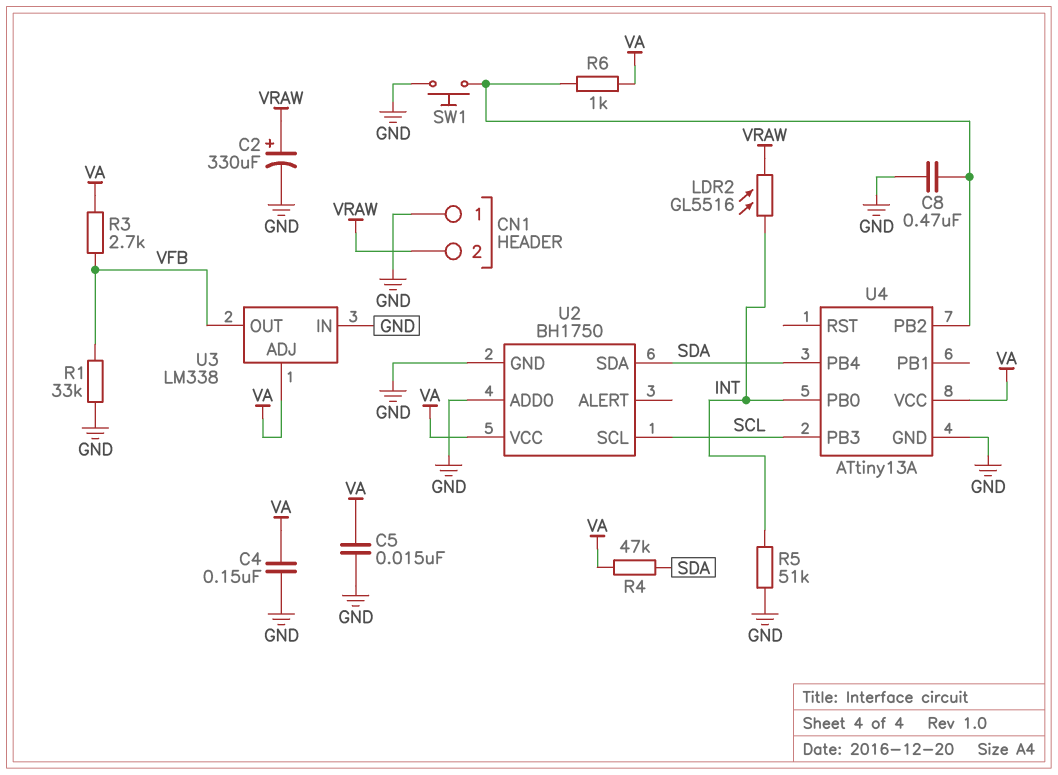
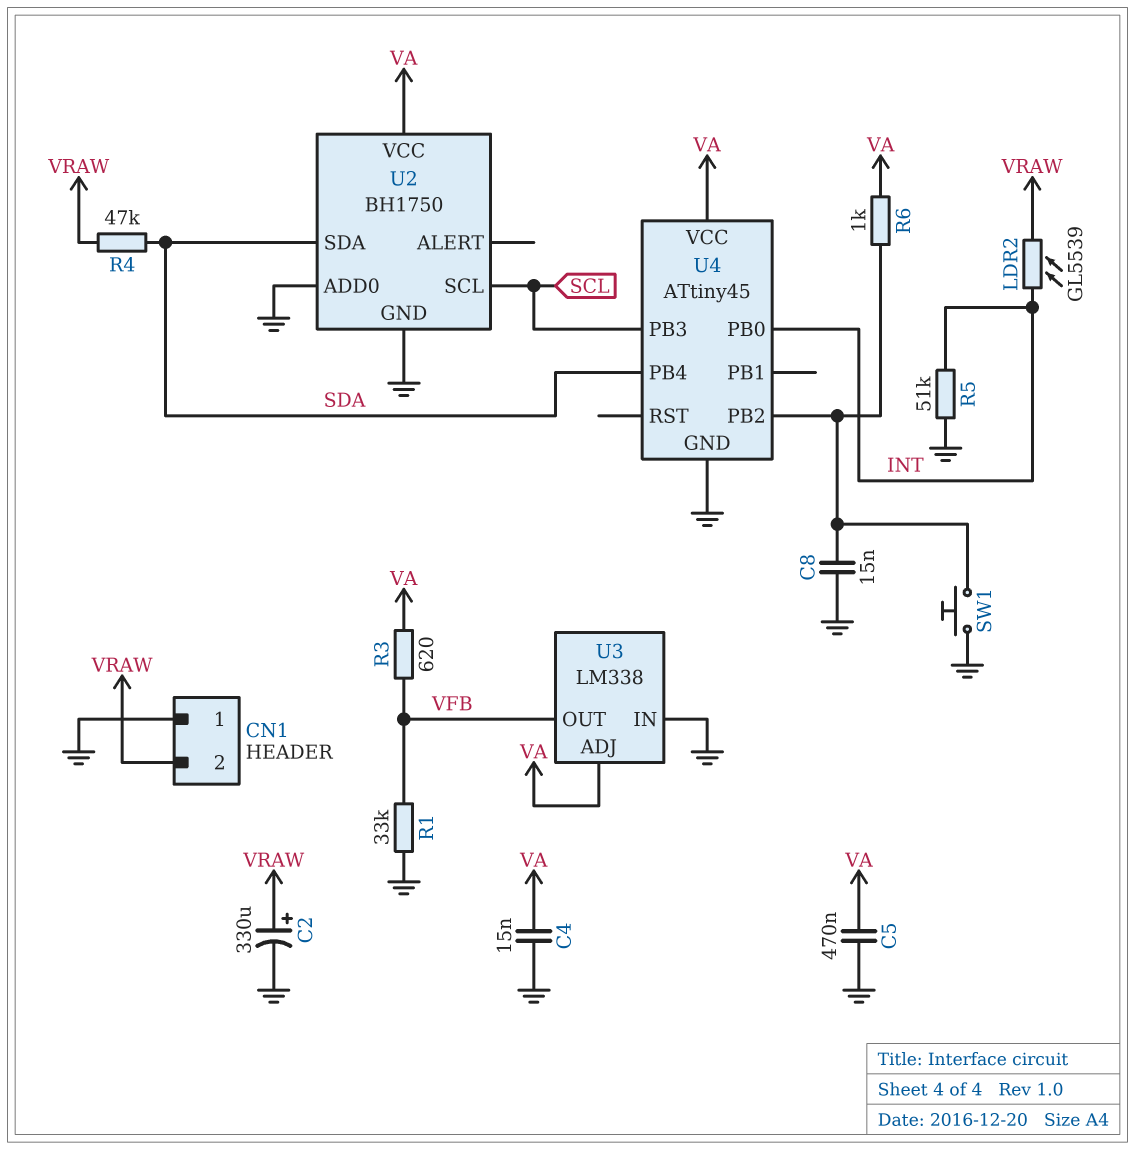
C4: 150nF (GND, VA) -> 15nF (GND, VA)
C5: 15nF (GND, VA) -> 470nF (GND, VA)
C8: 470nF (GND, U4/PB2) -> 15nF (GND, U4/PB2)
LDR2: GL5516 (INT, VRAW) -> GL5539 (INT, VRAW)
R3: 2.7k (VA, VFB) -> 620 (VA, VFB)
R4: 47k (SDA, VA) -> 47k (SDA, VRAW)
U4: ATtiny13A -> ATtiny45

